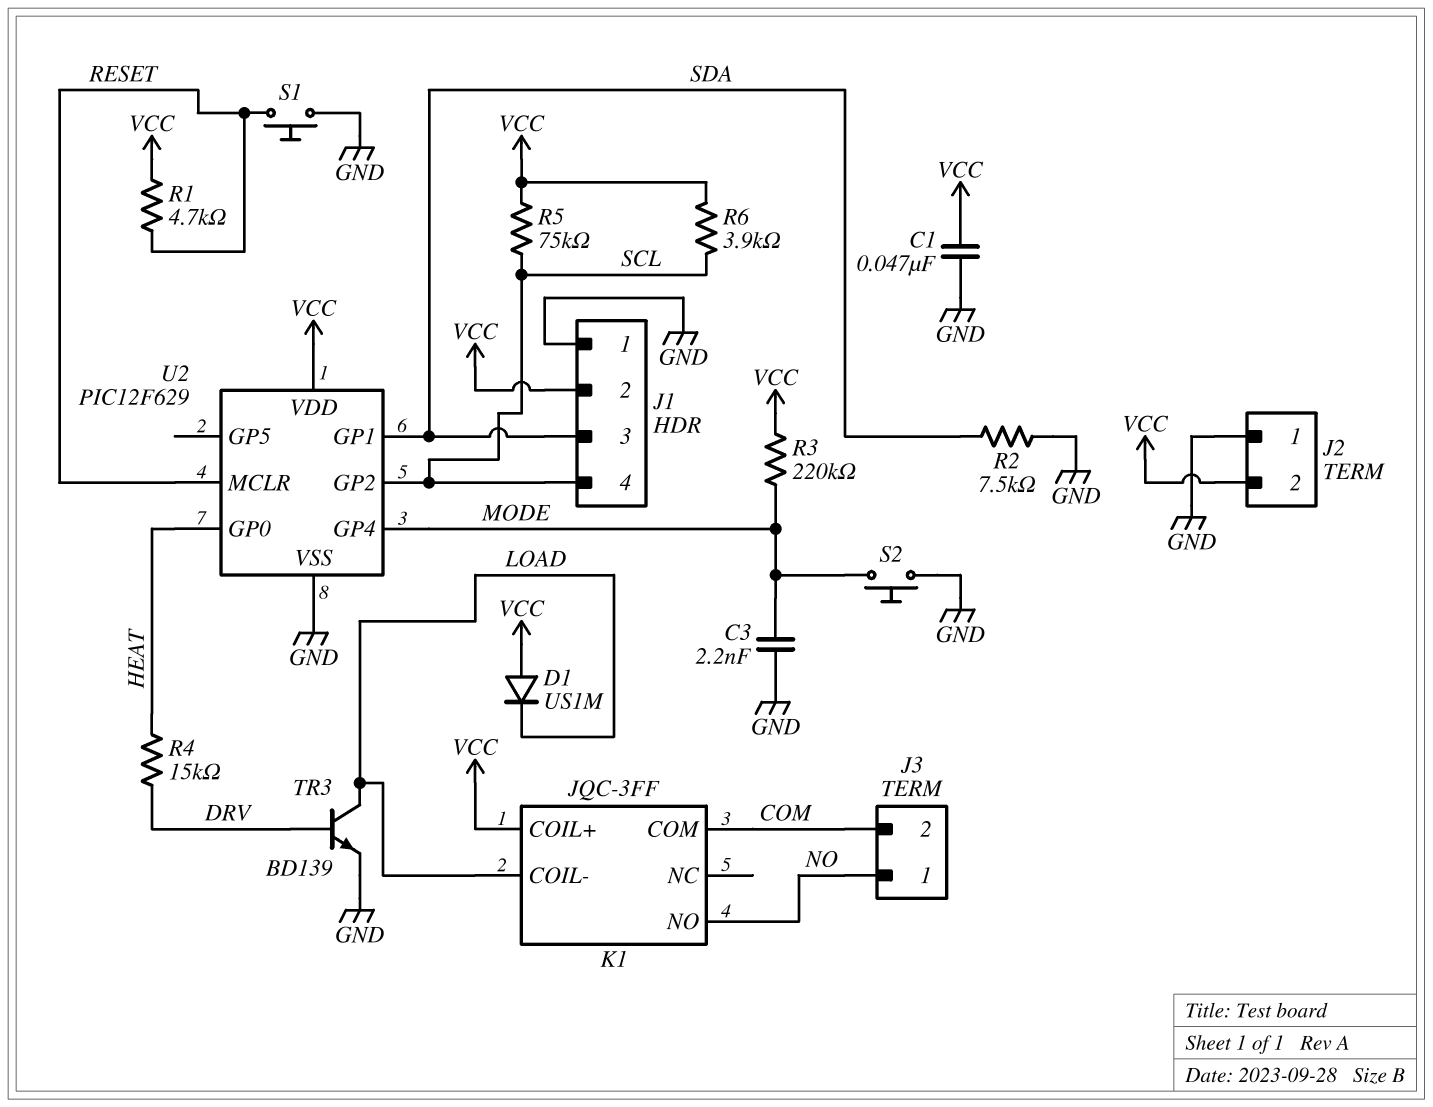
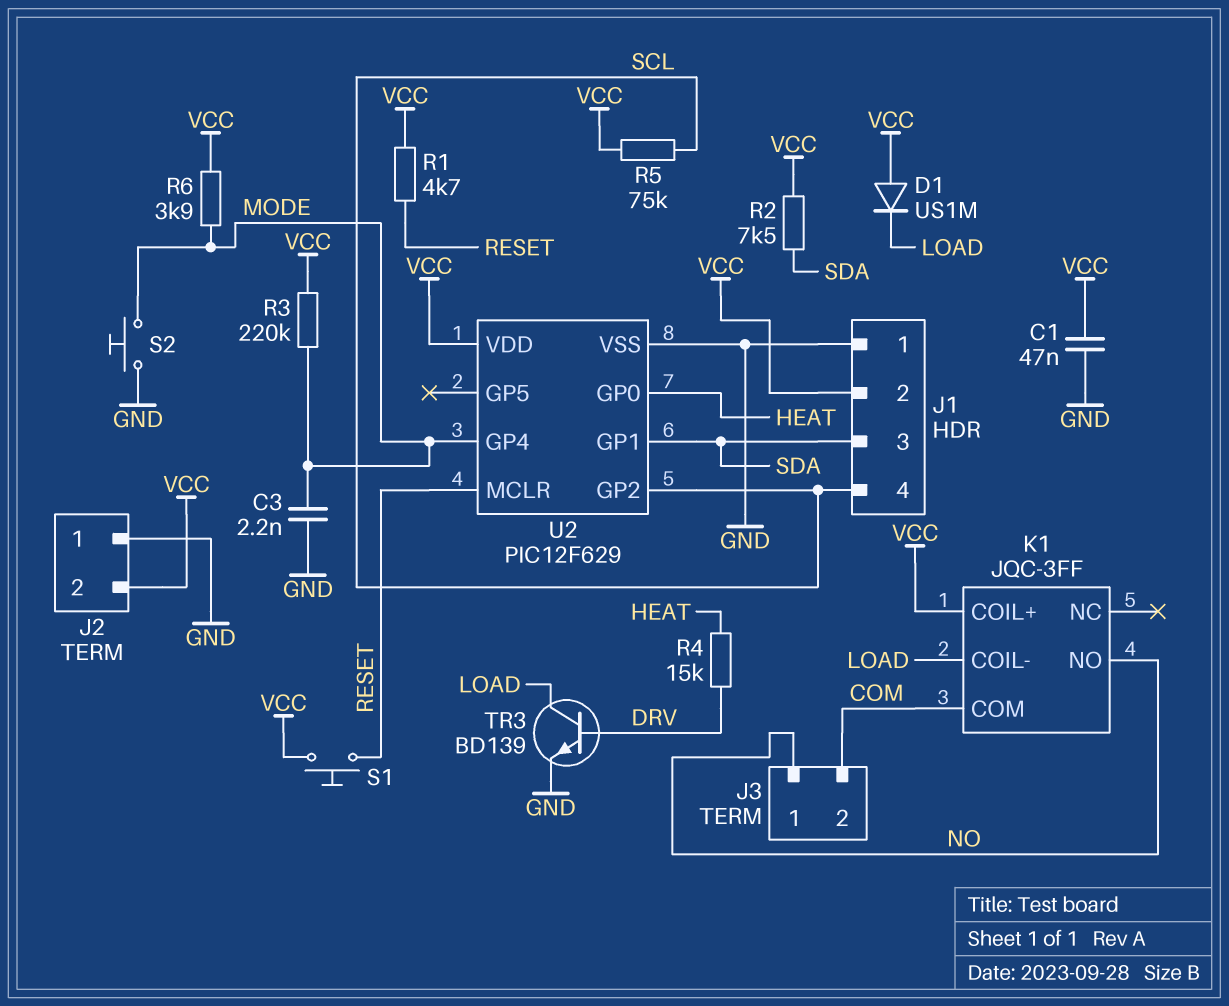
R2: 7.5k (GND, SDA) -> 7.5k (SDA, VCC)
R6: 3.9k (SCL, VCC) -> 3.9k (MODE, VCC)
S1: button (GND, RESET) -> button (RESET, VCC)

